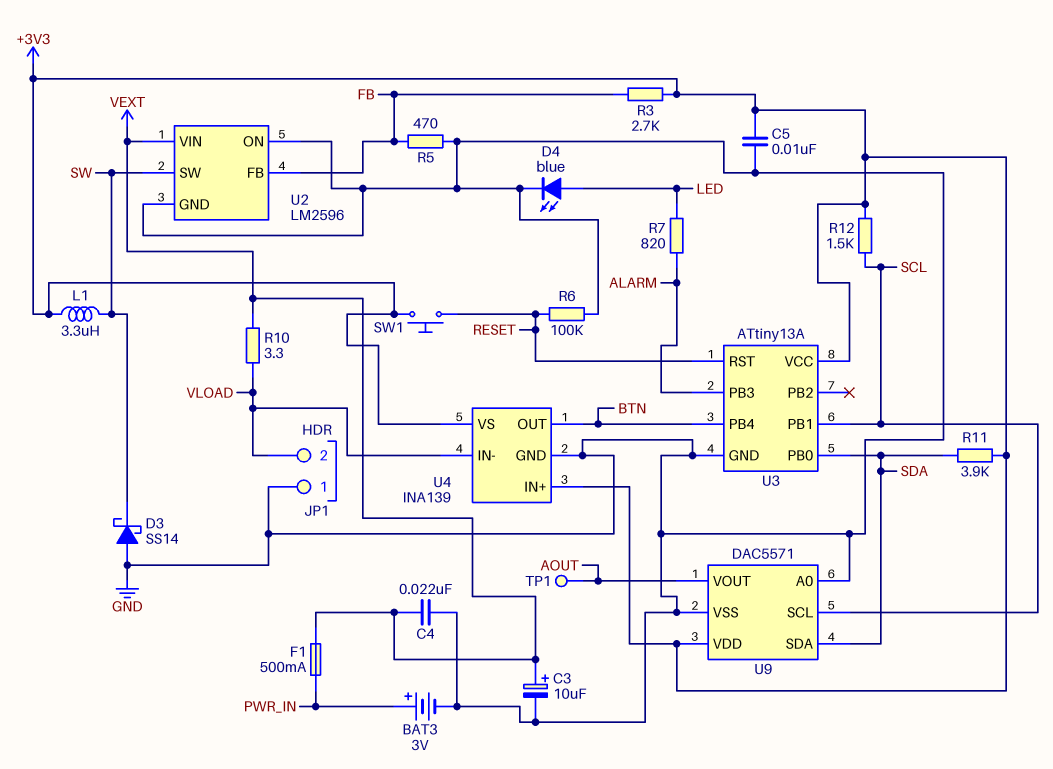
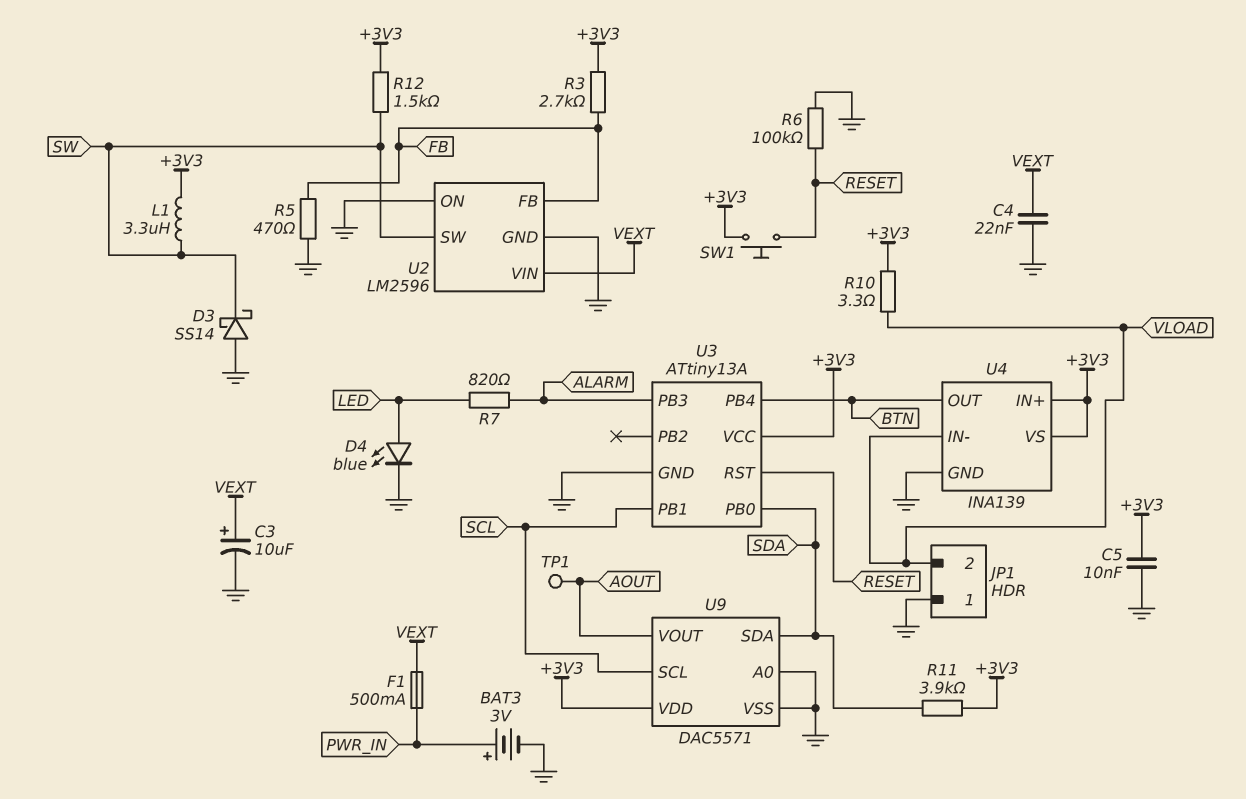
R10: 3.3 (VEXT, VLOAD) -> 3.3 (+3V3, VLOAD)
R12: 1.5k (+3V3, SCL) -> 1.5k (+3V3, SW)

